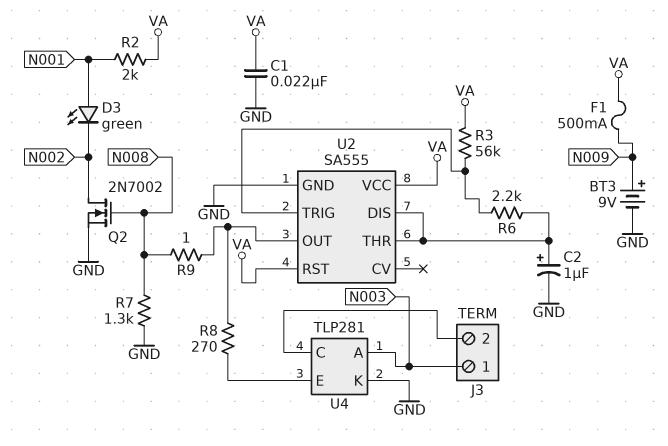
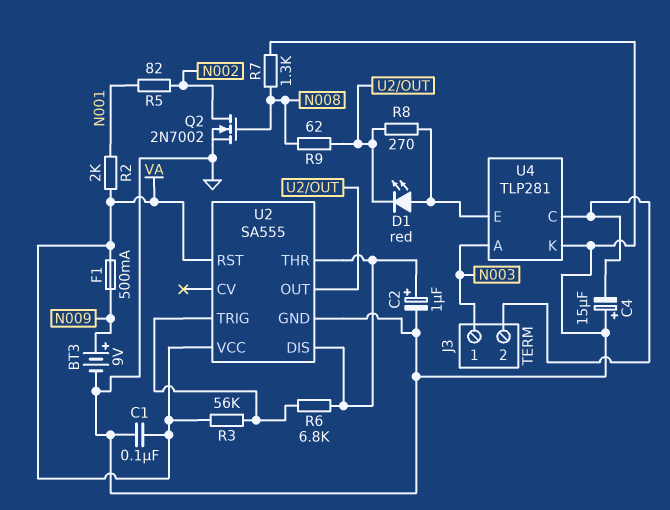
C1: 22nF (GND, VA) -> 100nF (GND, VA)
C4: none -> 15uF (plus GND, minus J3/2)
D1: none -> LED red (A U4/E, K U2/OUT)
D3: LED green (A N001, K N002) -> none
R5: none -> 82 (N001, N002)
R6: 2.2k (U2/DIS, U2/TRIG) -> 6.8k (U2/DIS, U2/TRIG)
R9: 1 (N008, U2/OUT) -> 62 (N008, U2/OUT)

